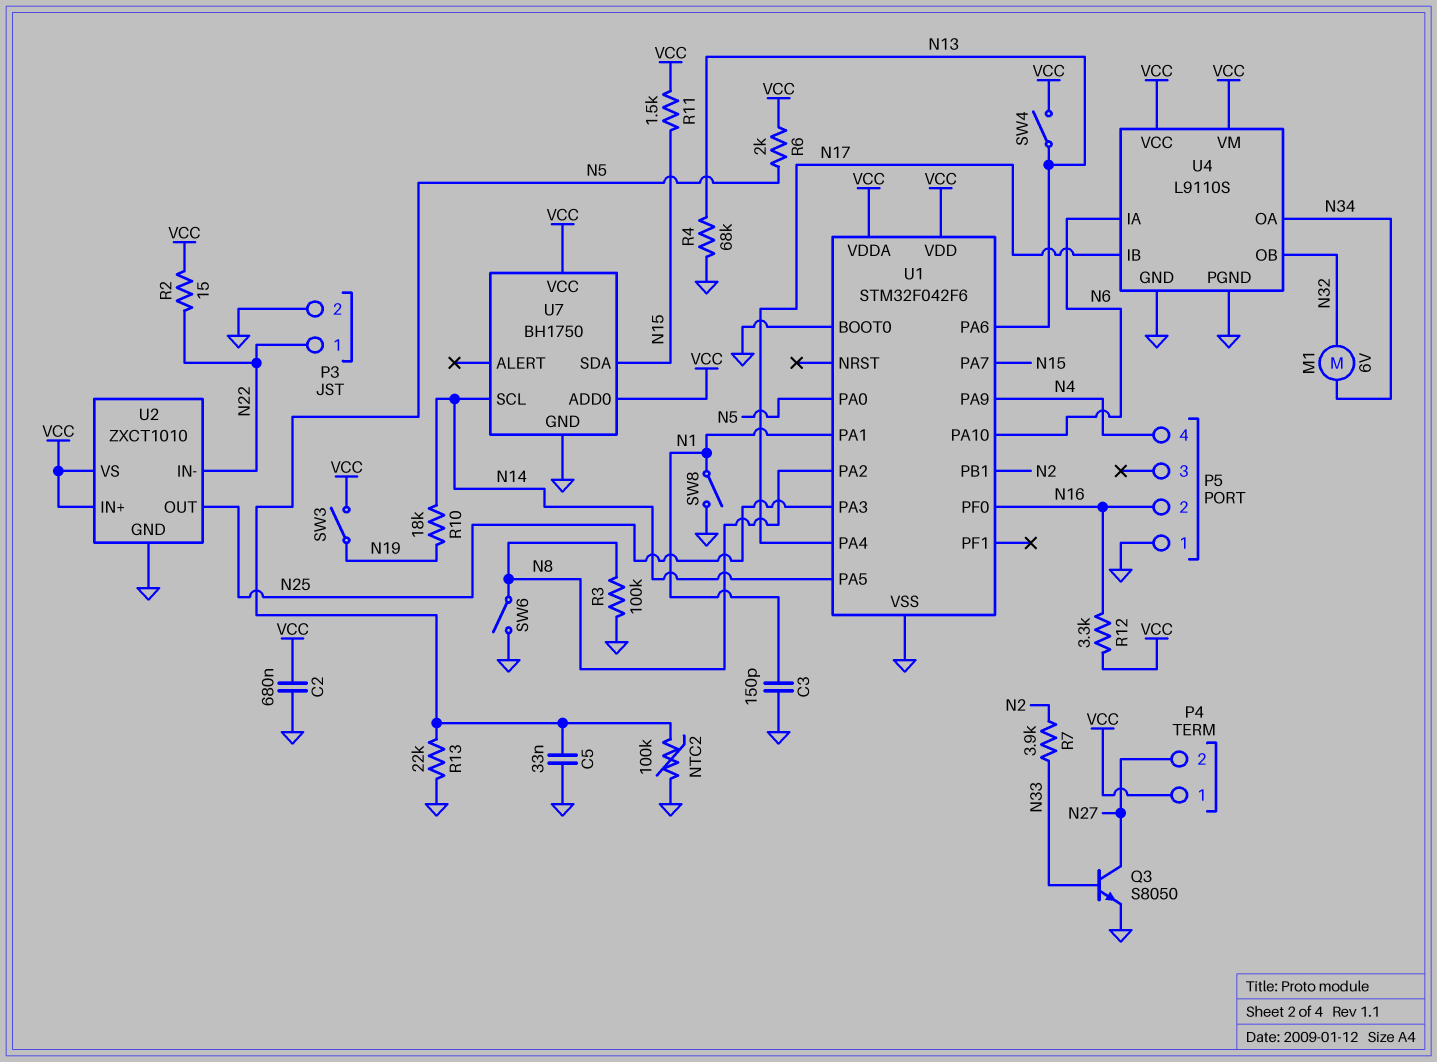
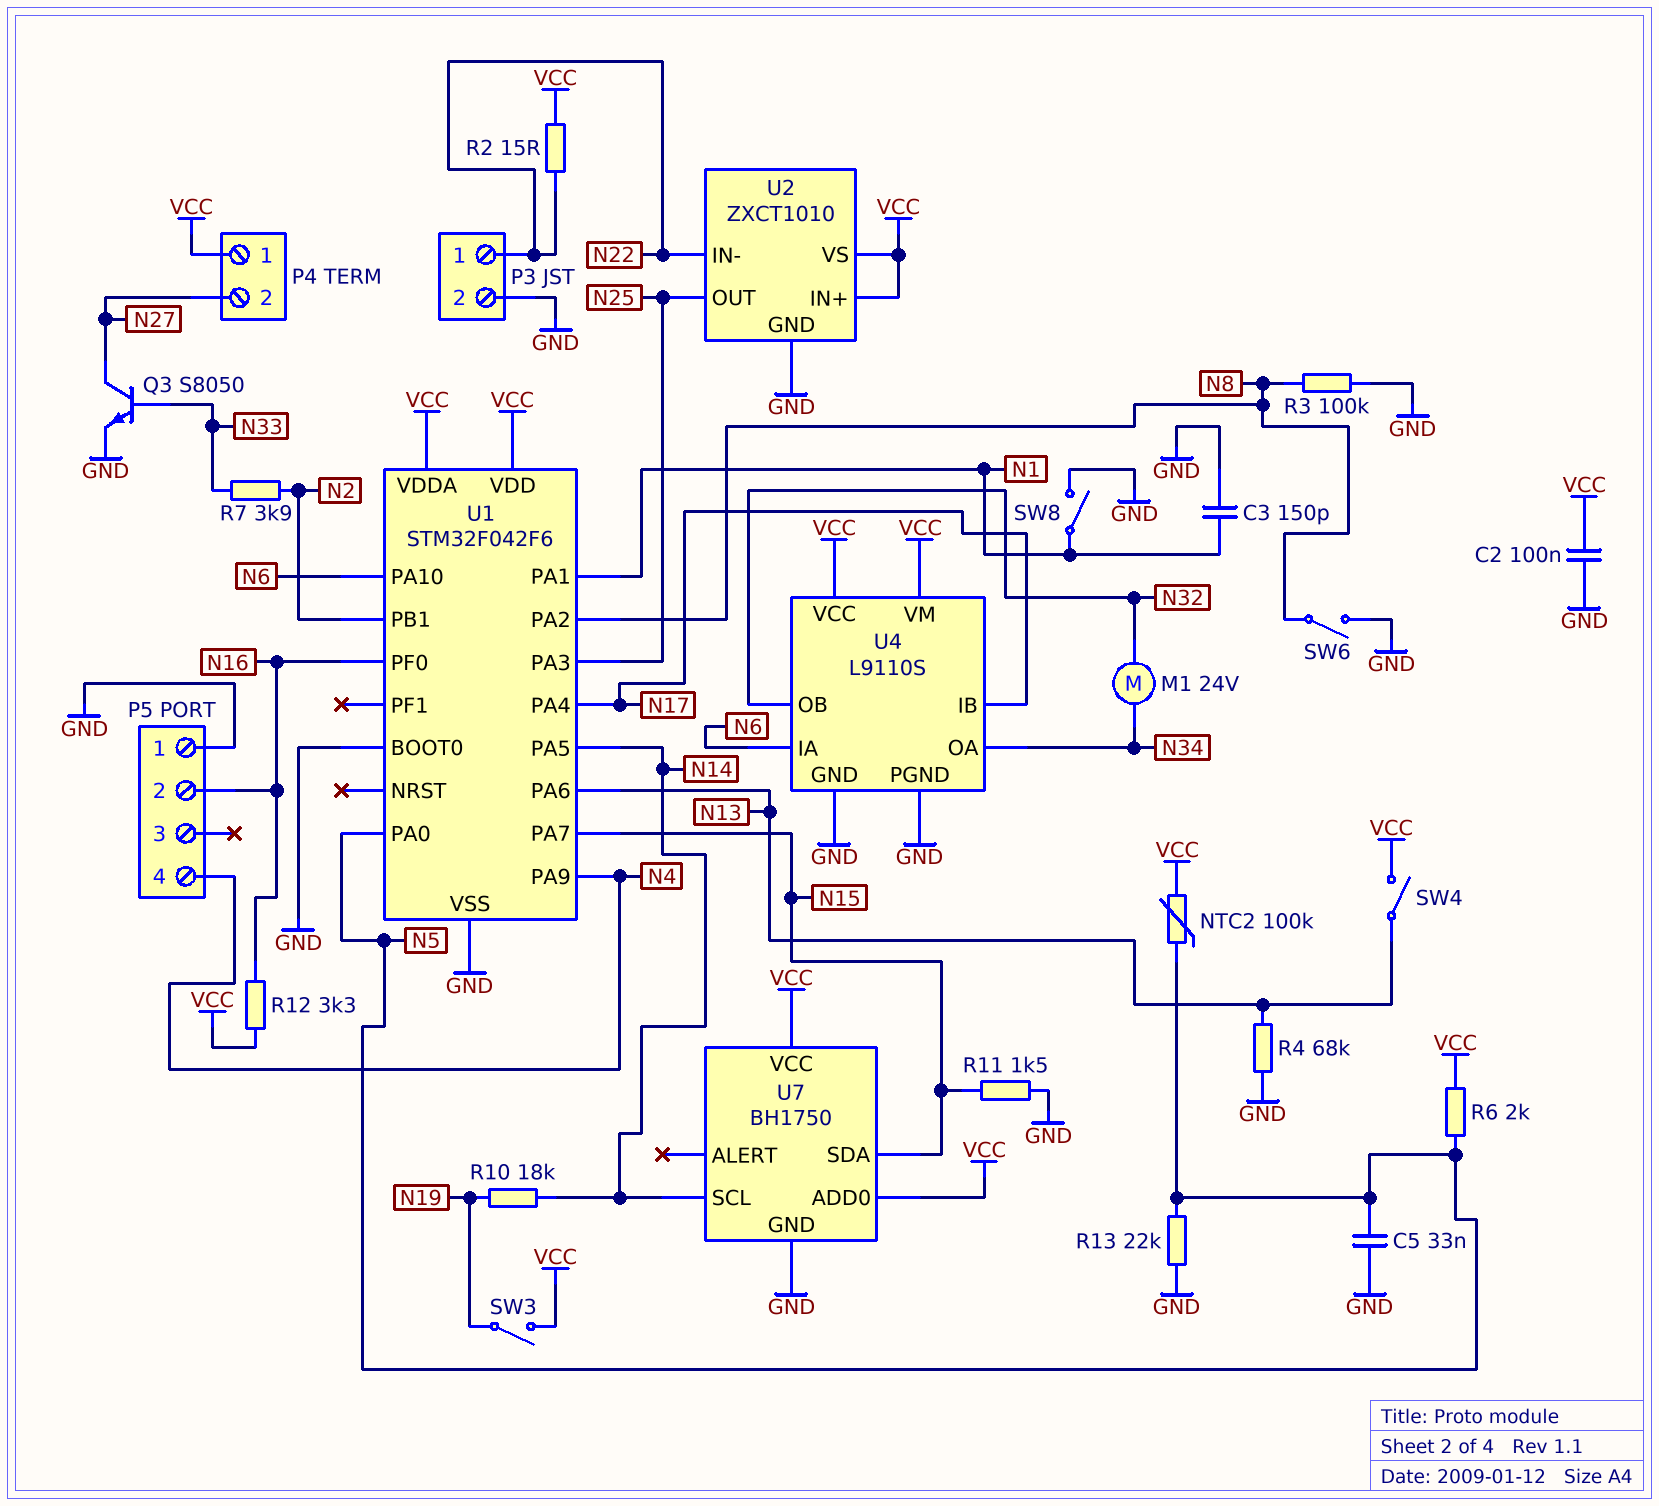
C2: 680nF (GND, VCC) -> 100nF (GND, VCC)
M1: motor 6V (N32, N34) -> motor 24V (N32, N34)
NTC2: 100k (GND, N5) -> 100k (N5, VCC)
R11: 1.5k (N15, VCC) -> 1.5k (GND, N15)

